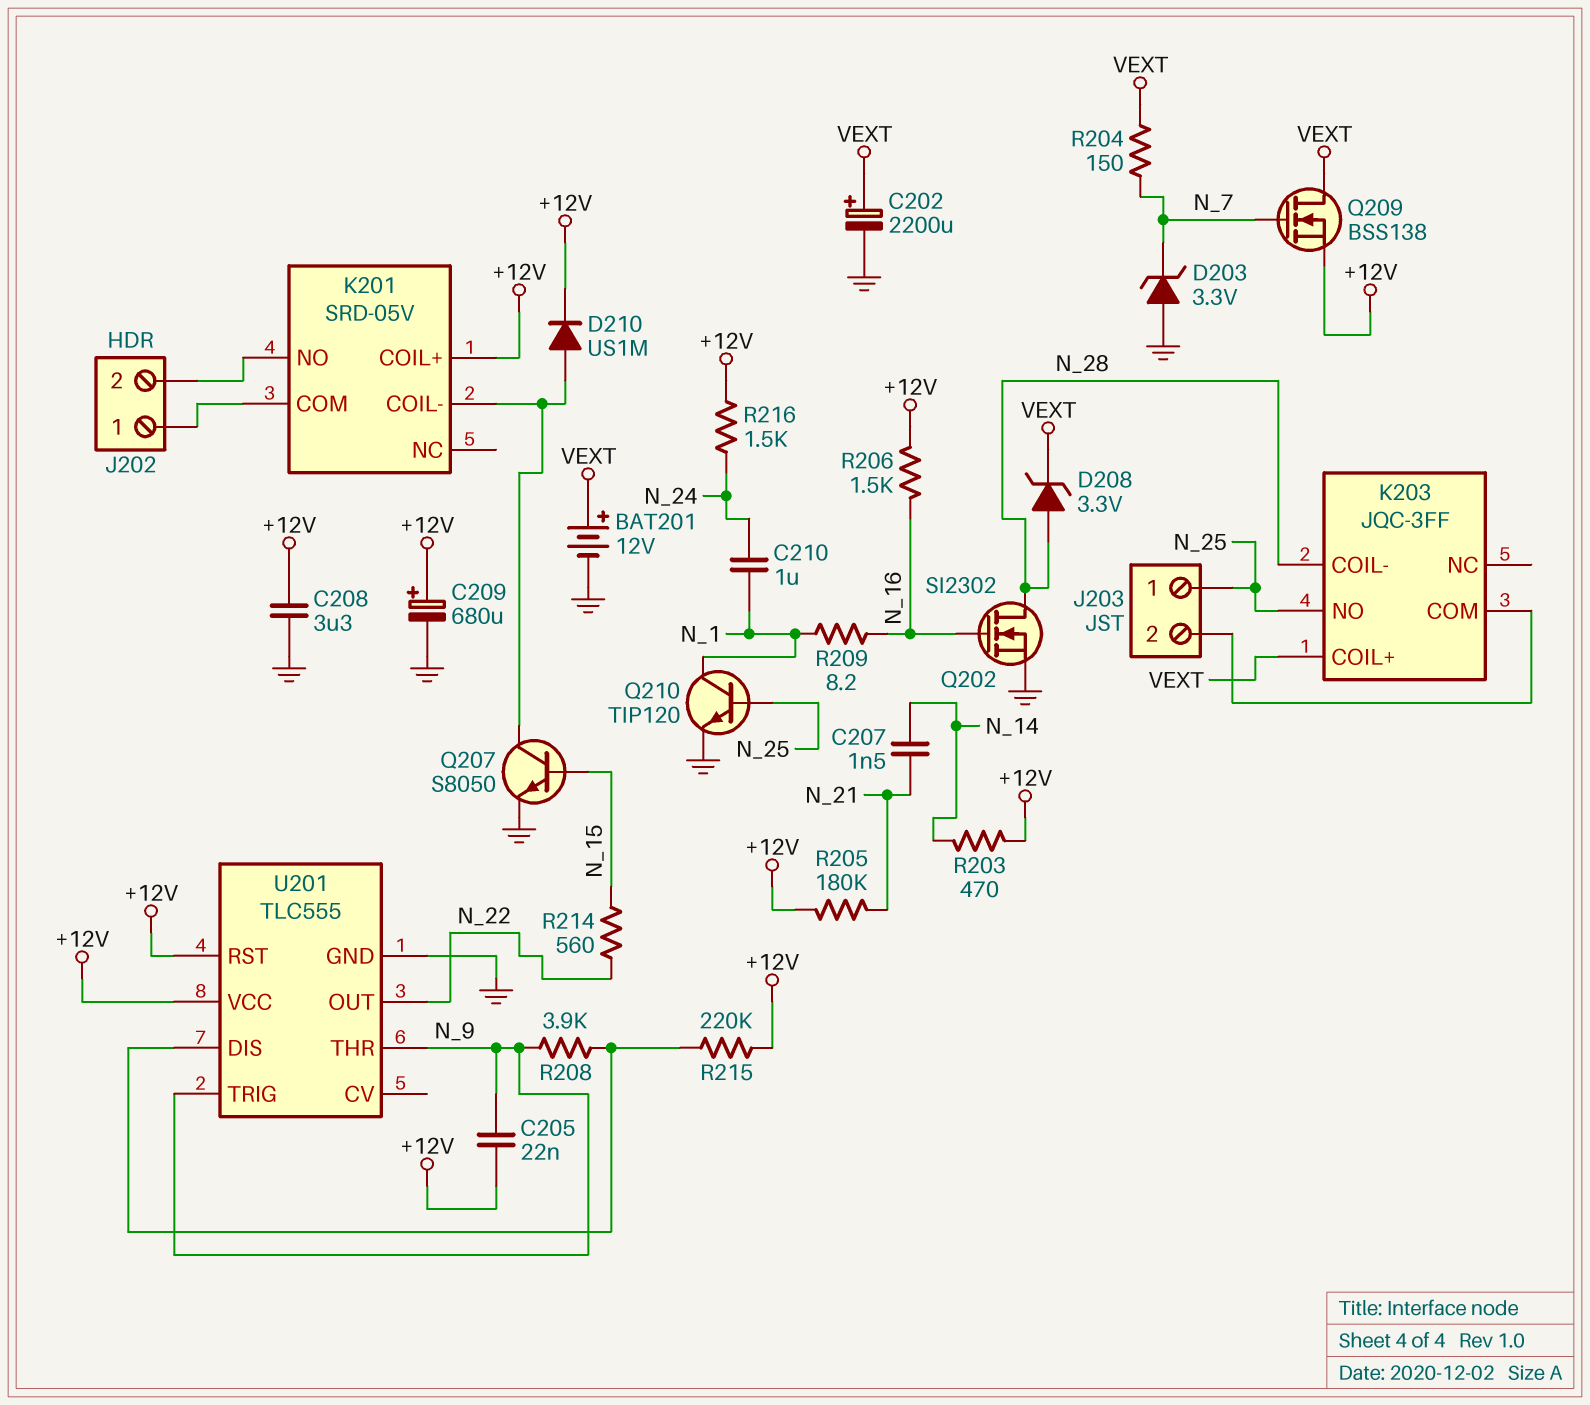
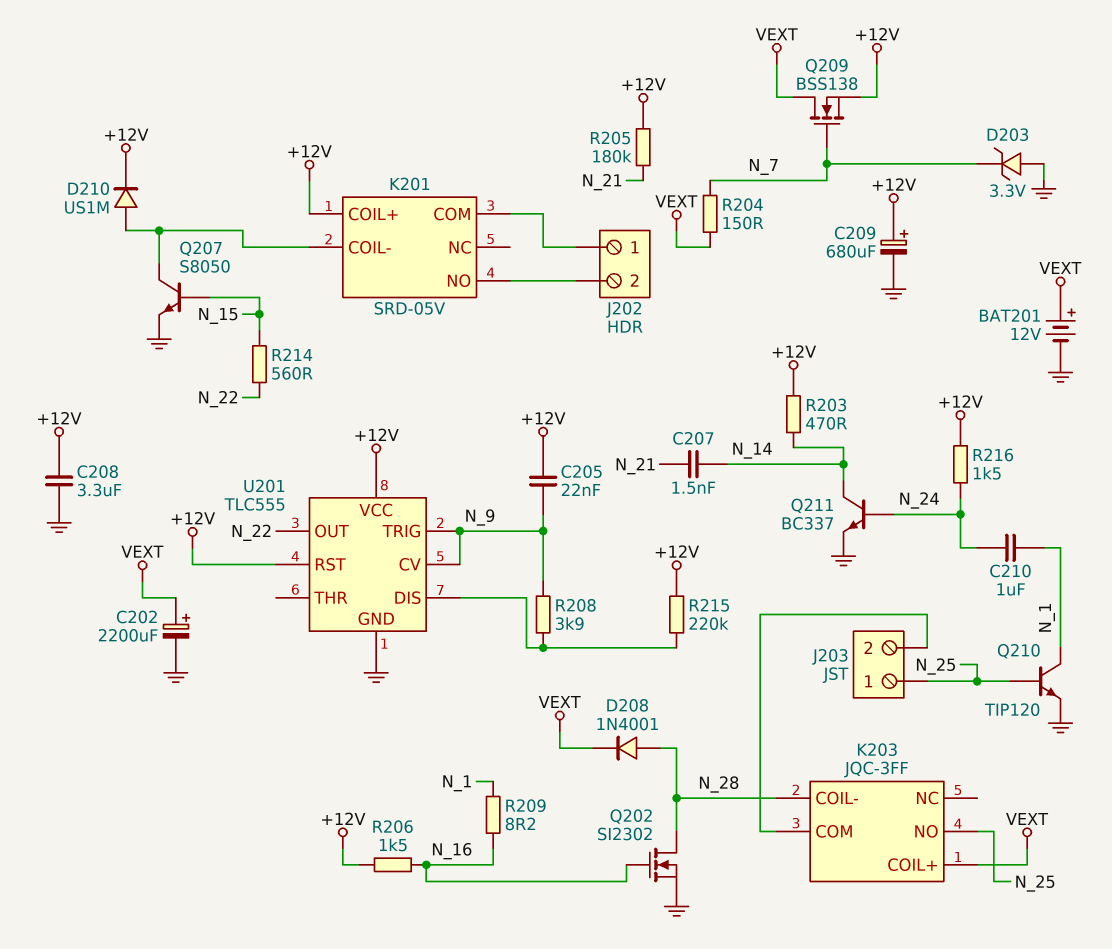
D208: zener 3.3V (A N_28, K VEXT) -> diode 1N4001 (A N_28, K VEXT)
Q211: none -> NPN BC337 (B N_24, C N_14, E GND)
U201 pin CV: none -> N_9
U201 pin THR: N_9 -> none

